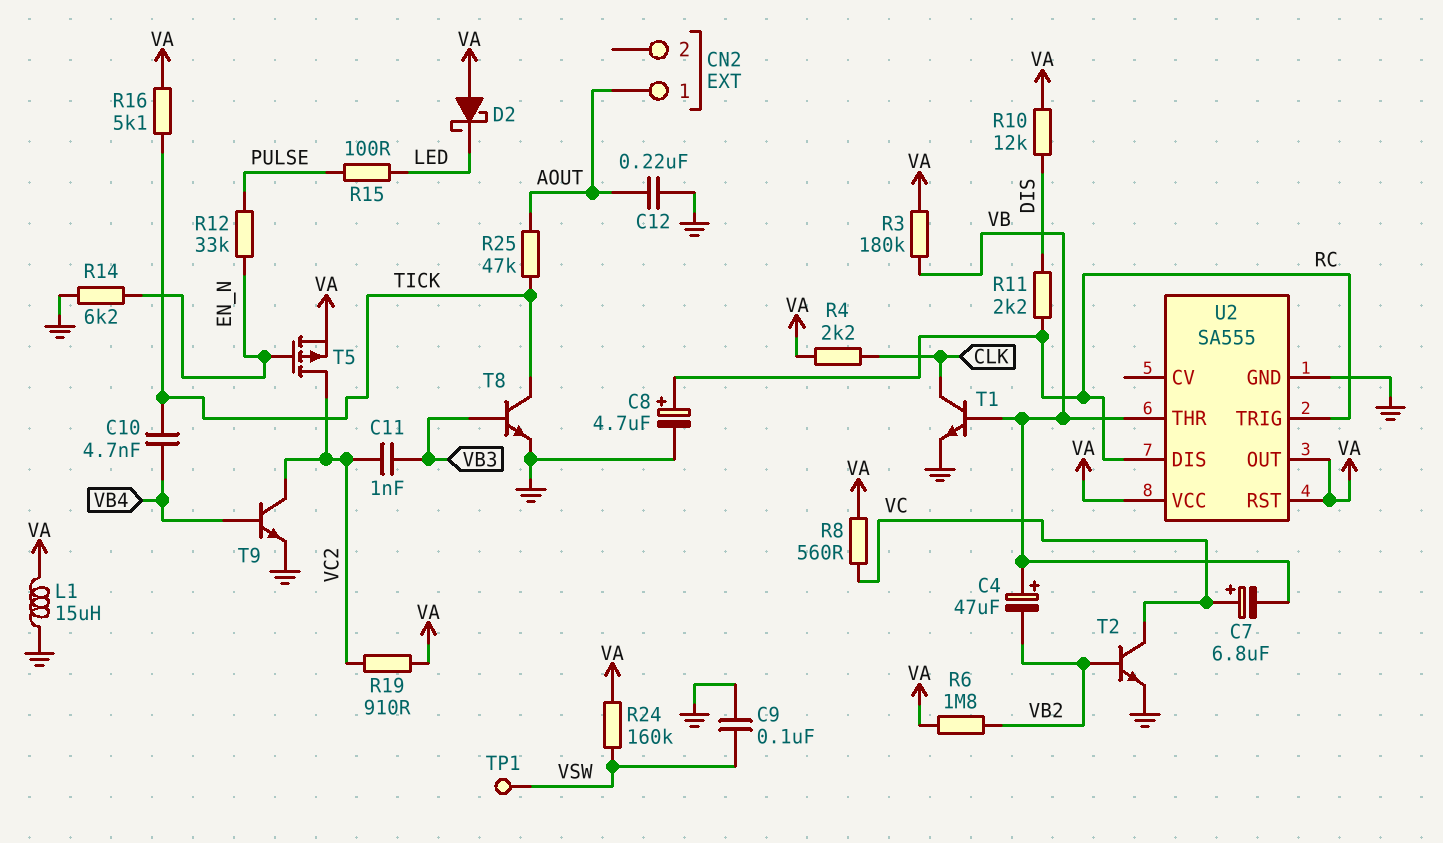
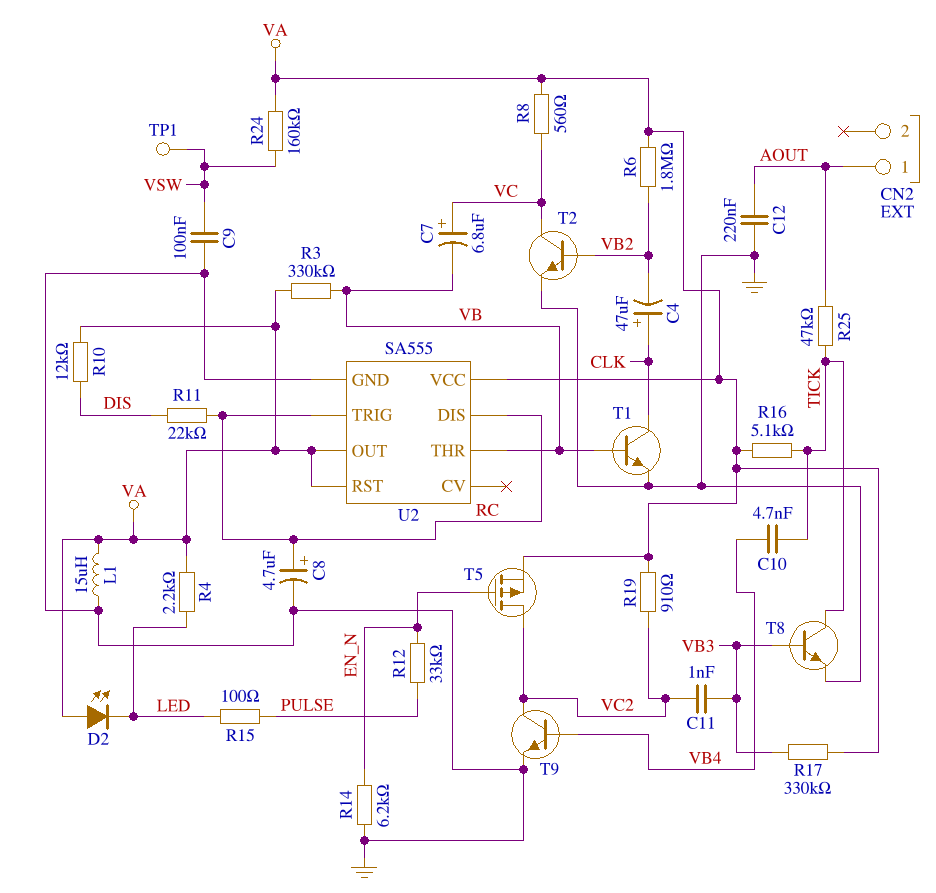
C4: 47uF (plus VB, minus VB2) -> 47uF (plus CLK, minus VB2)
D2: schottky (A VA, K LED) -> LED (A VA, K LED)
R3: 180k (VA, VB) -> 330k (VA, VB)
R4: 2.2k (CLK, VA) -> 2.2k (LED, VA)
R11: 2.2k (DIS, RC) -> 22k (DIS, RC)
R17: none -> 330k (VA, VB3)

